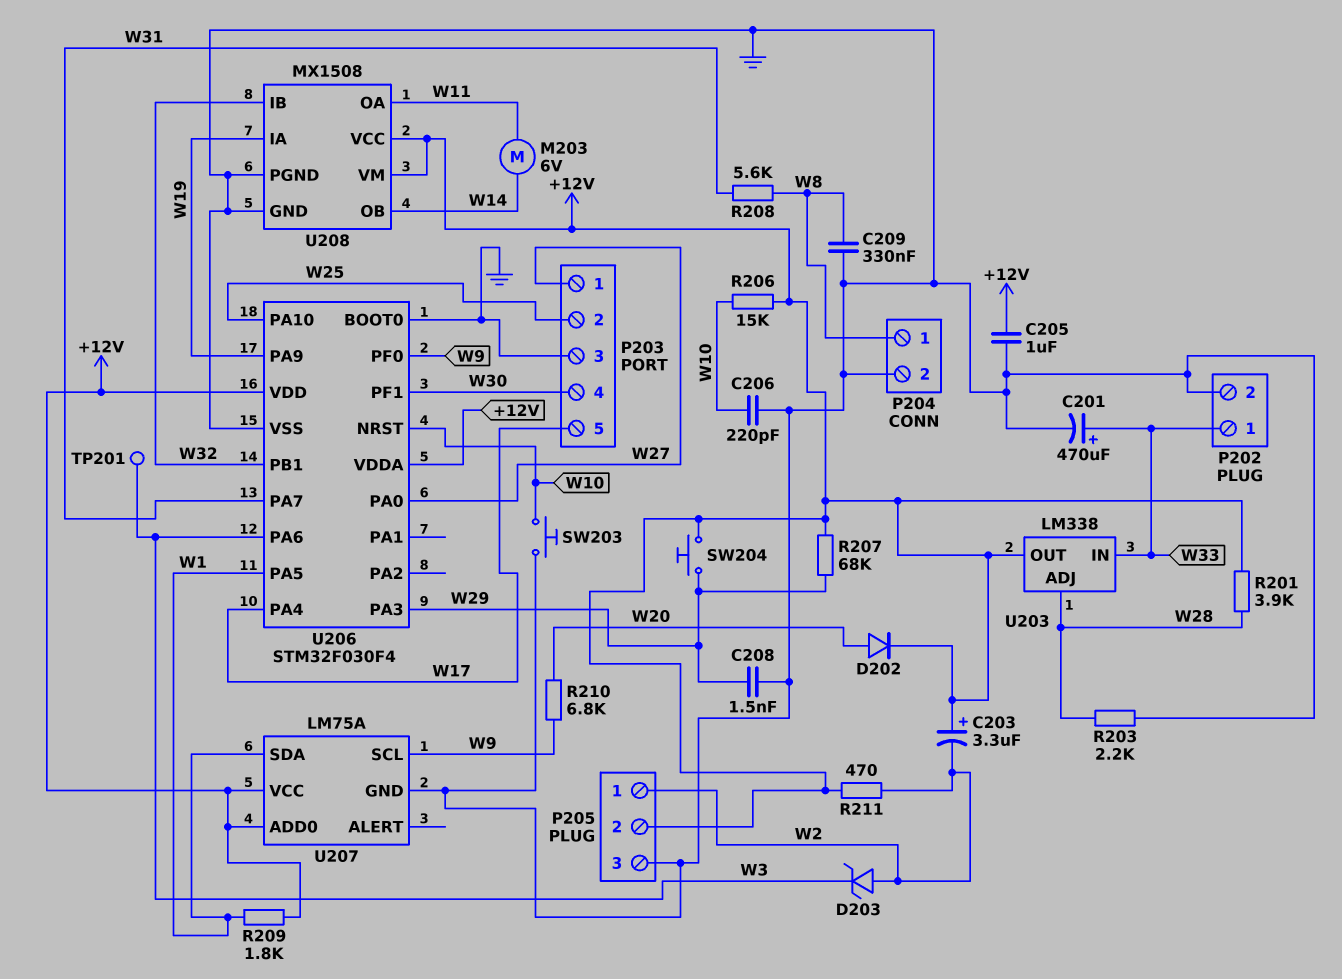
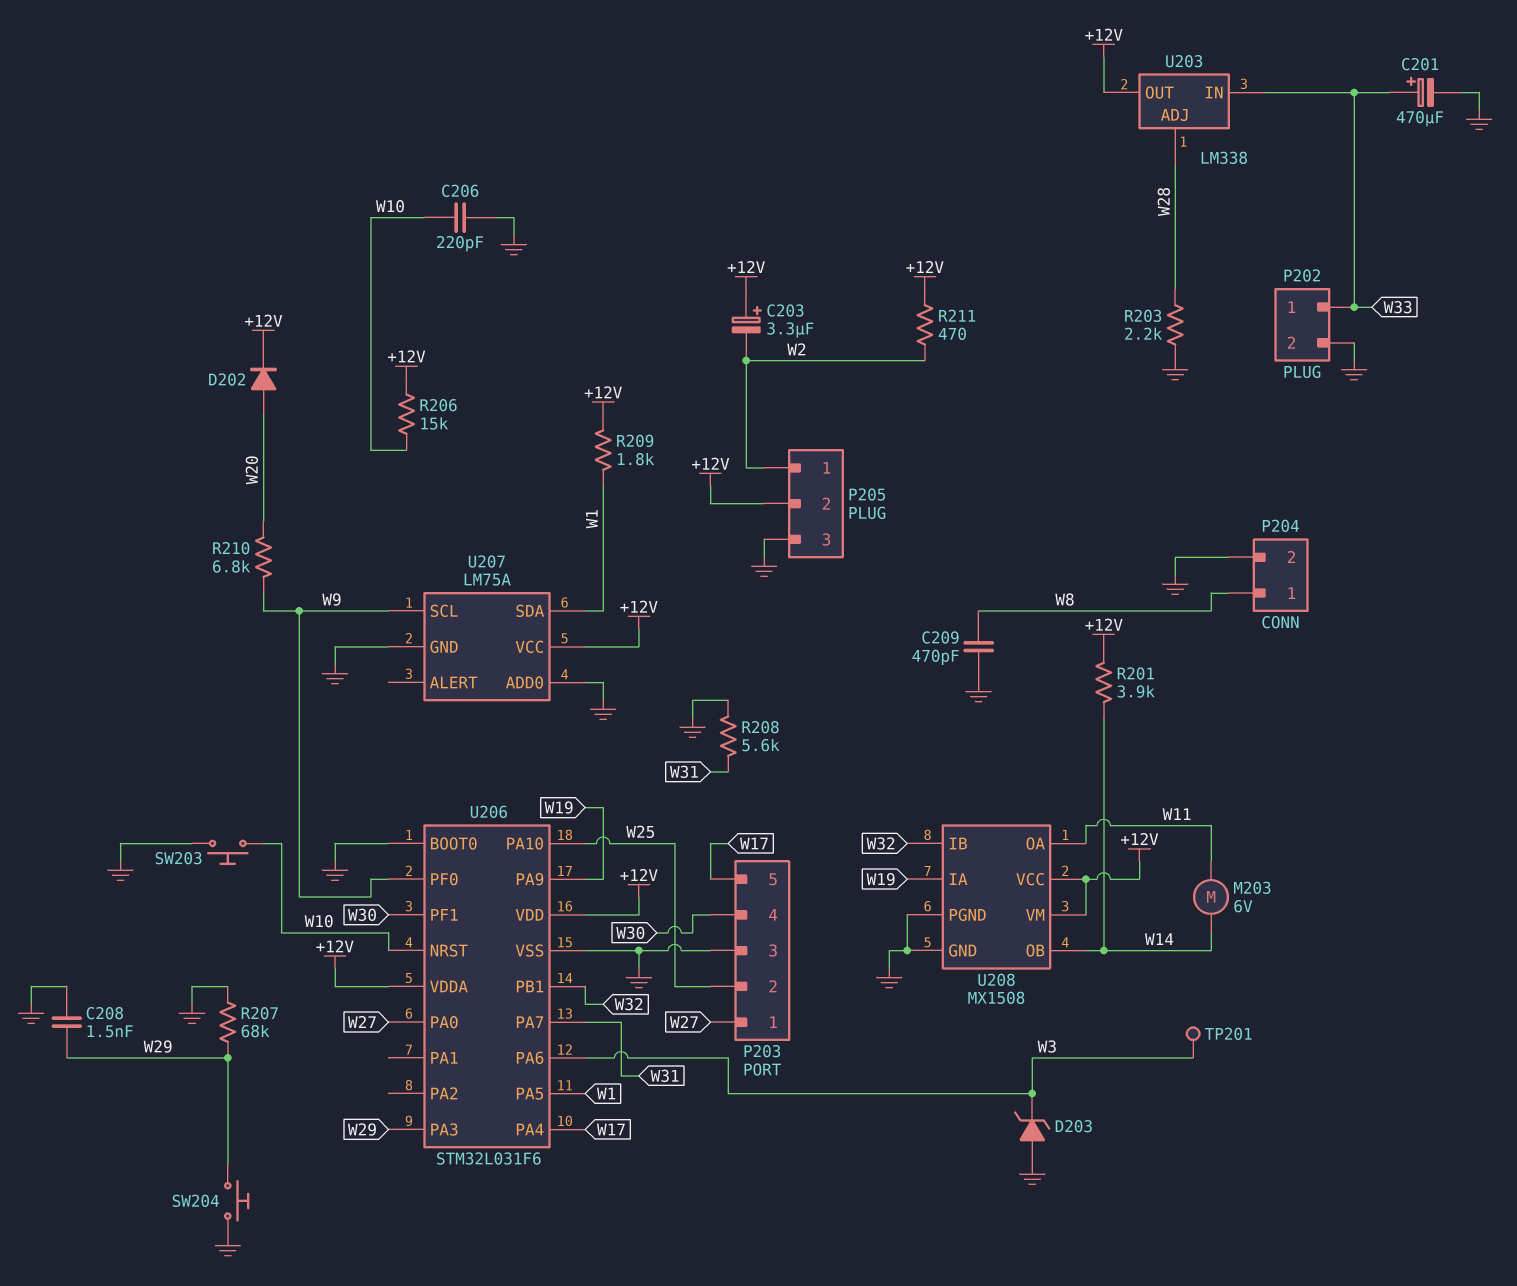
C205: 1uF (+12V, GND) -> none
C209: 330nF (GND, W8) -> 470pF (GND, W8)
D203: zener (A W2, K W3) -> zener (A GND, K W3)
R201: 3.9k (+12V, W28) -> 3.9k (+12V, W14)
R207: 68k (+12V, W29) -> 68k (GND, W29)
R208: 5.6k (W8, W31) -> 5.6k (GND, W31)
SW204: button (+12V, W29) -> button (GND, W29)
U206: STM32F030F4 -> STM32L031F6
U207 pin ADD0: +12V -> GND

